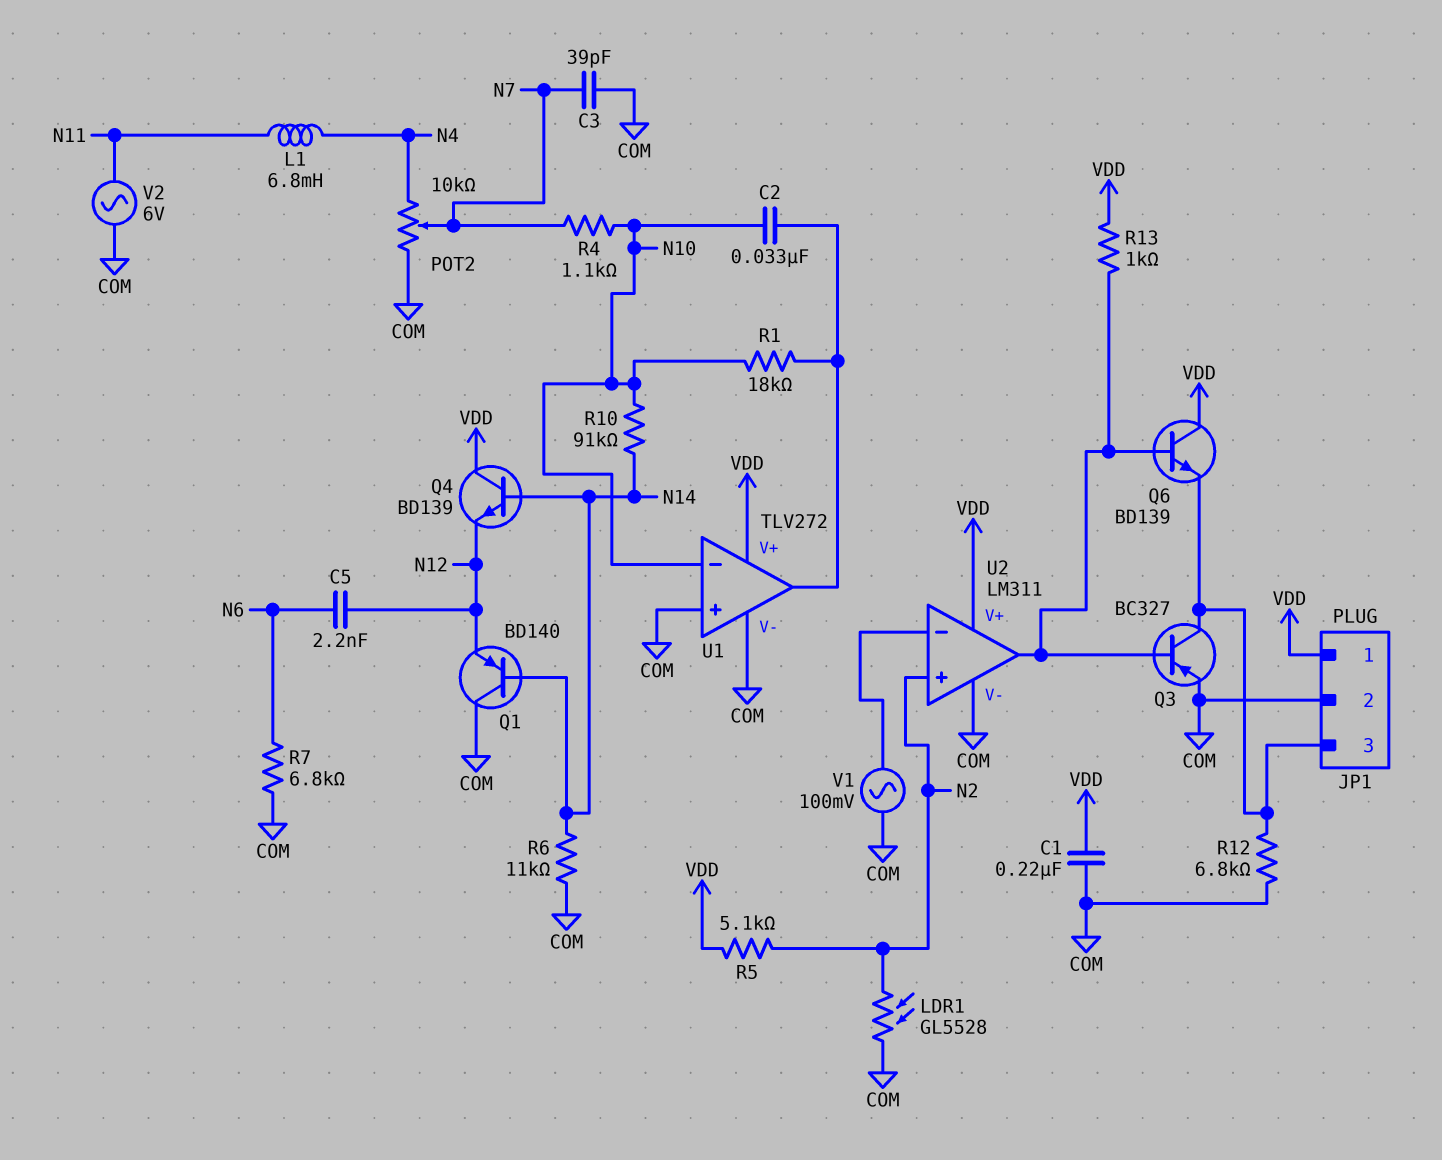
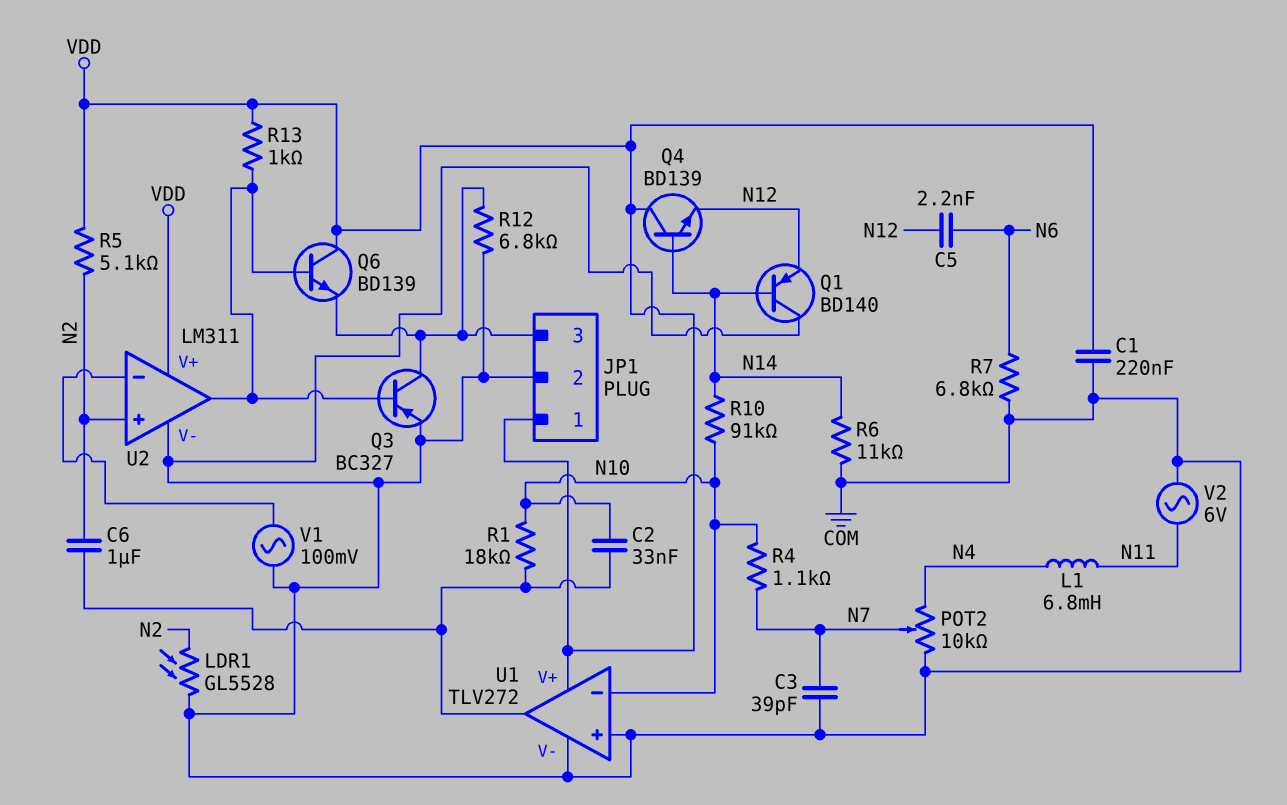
C6: none -> 1uF (N2, U1/out)

